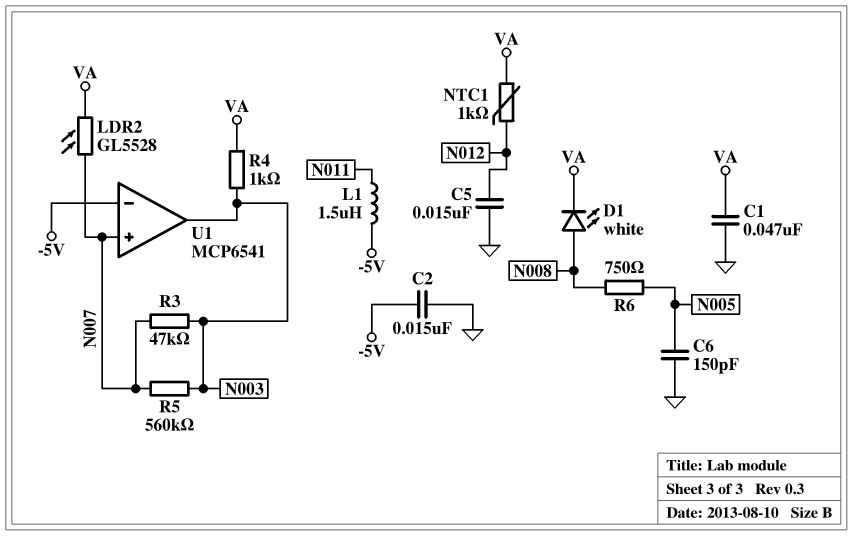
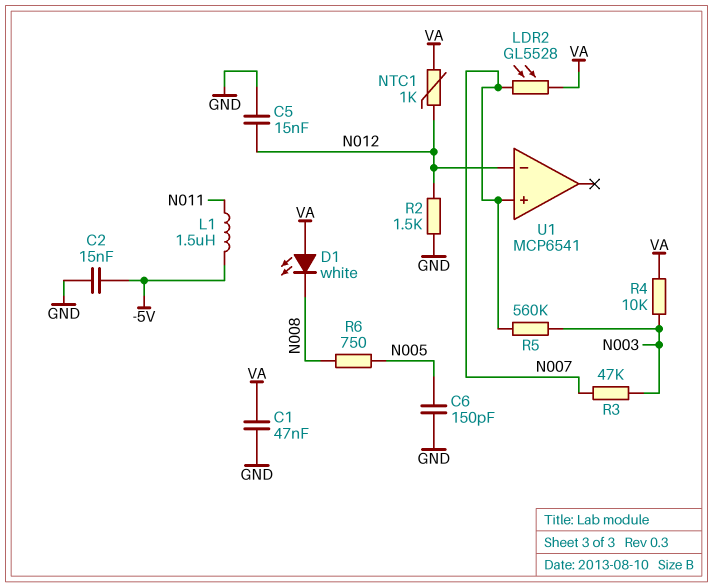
D1: LED white (A N008, K VA) -> LED white (A VA, K N008)
R2: none -> 1.5k (GND, N012)
R4: 1k (N003, VA) -> 10k (N003, VA)
U1 pin in-: -5V -> N012
U1 pin out: N003 -> none

